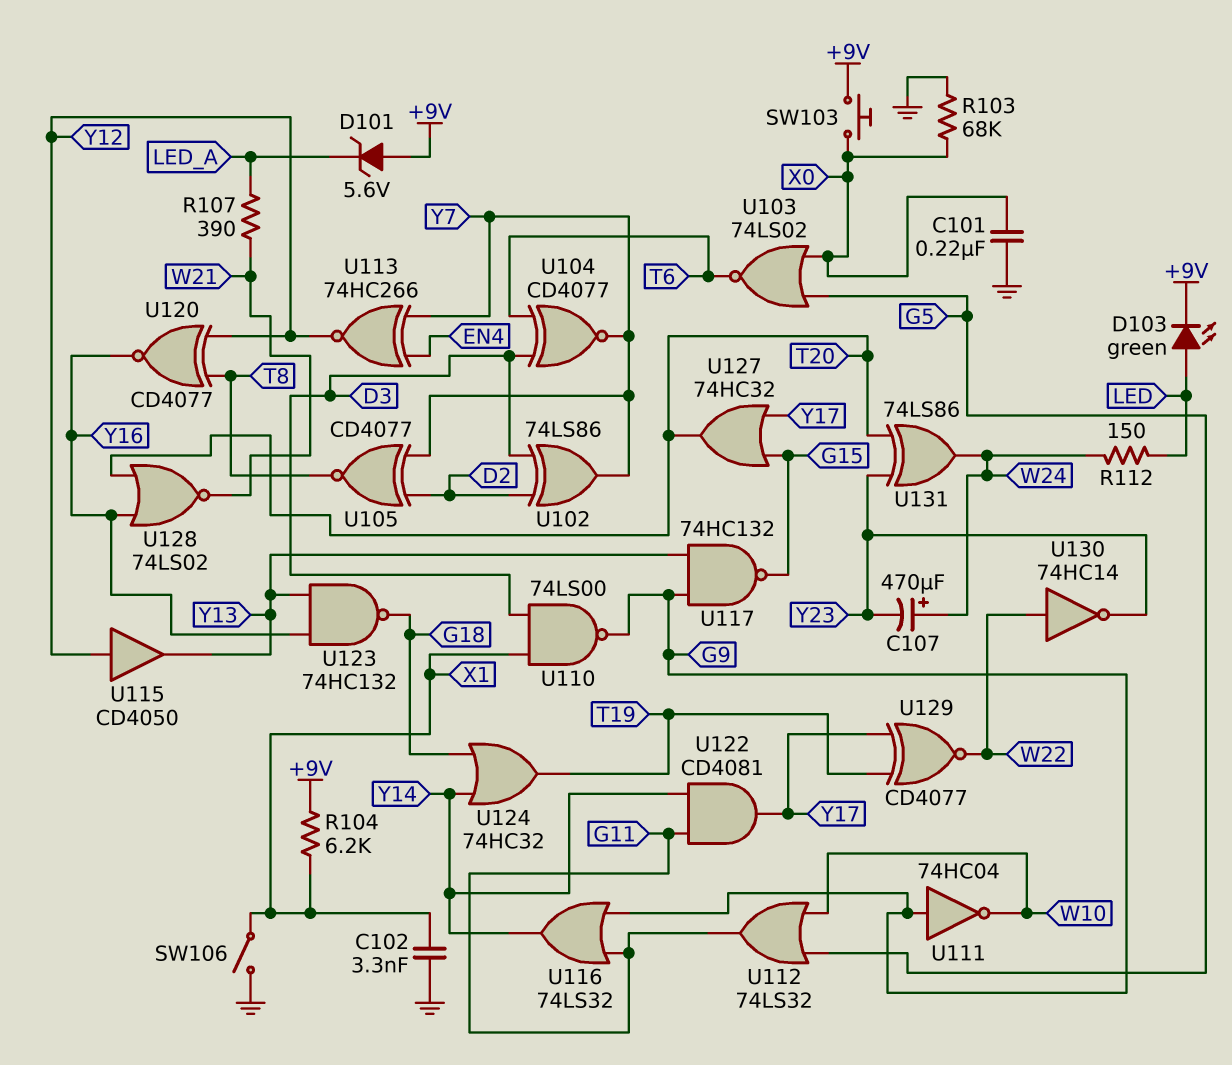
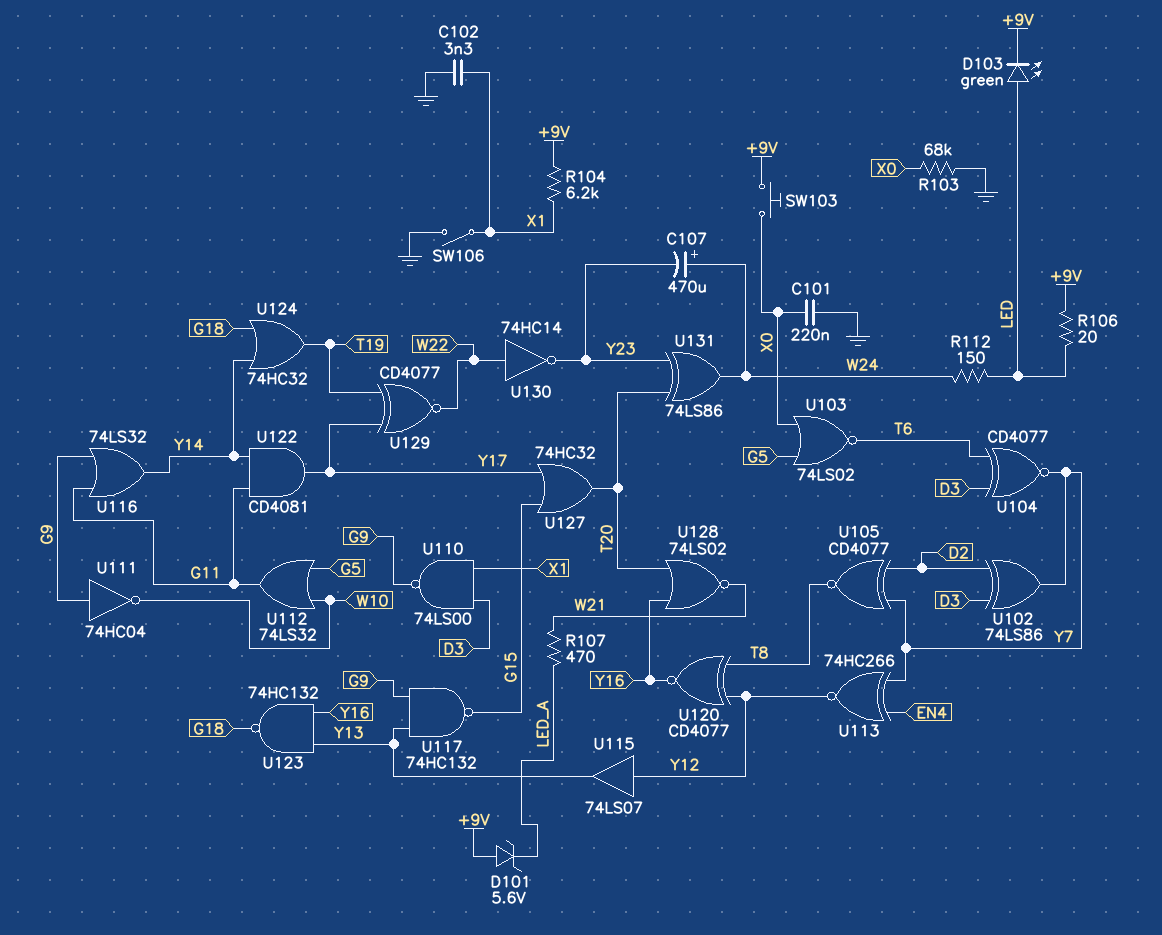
R106: none -> 20 (+9V, LED)
R107: 390 (LED_A, W21) -> 470 (LED_A, W21)
U115: buffer CD4050 (in Y12, out Y13) -> buffer 74LS07 (in Y12, out Y13)

